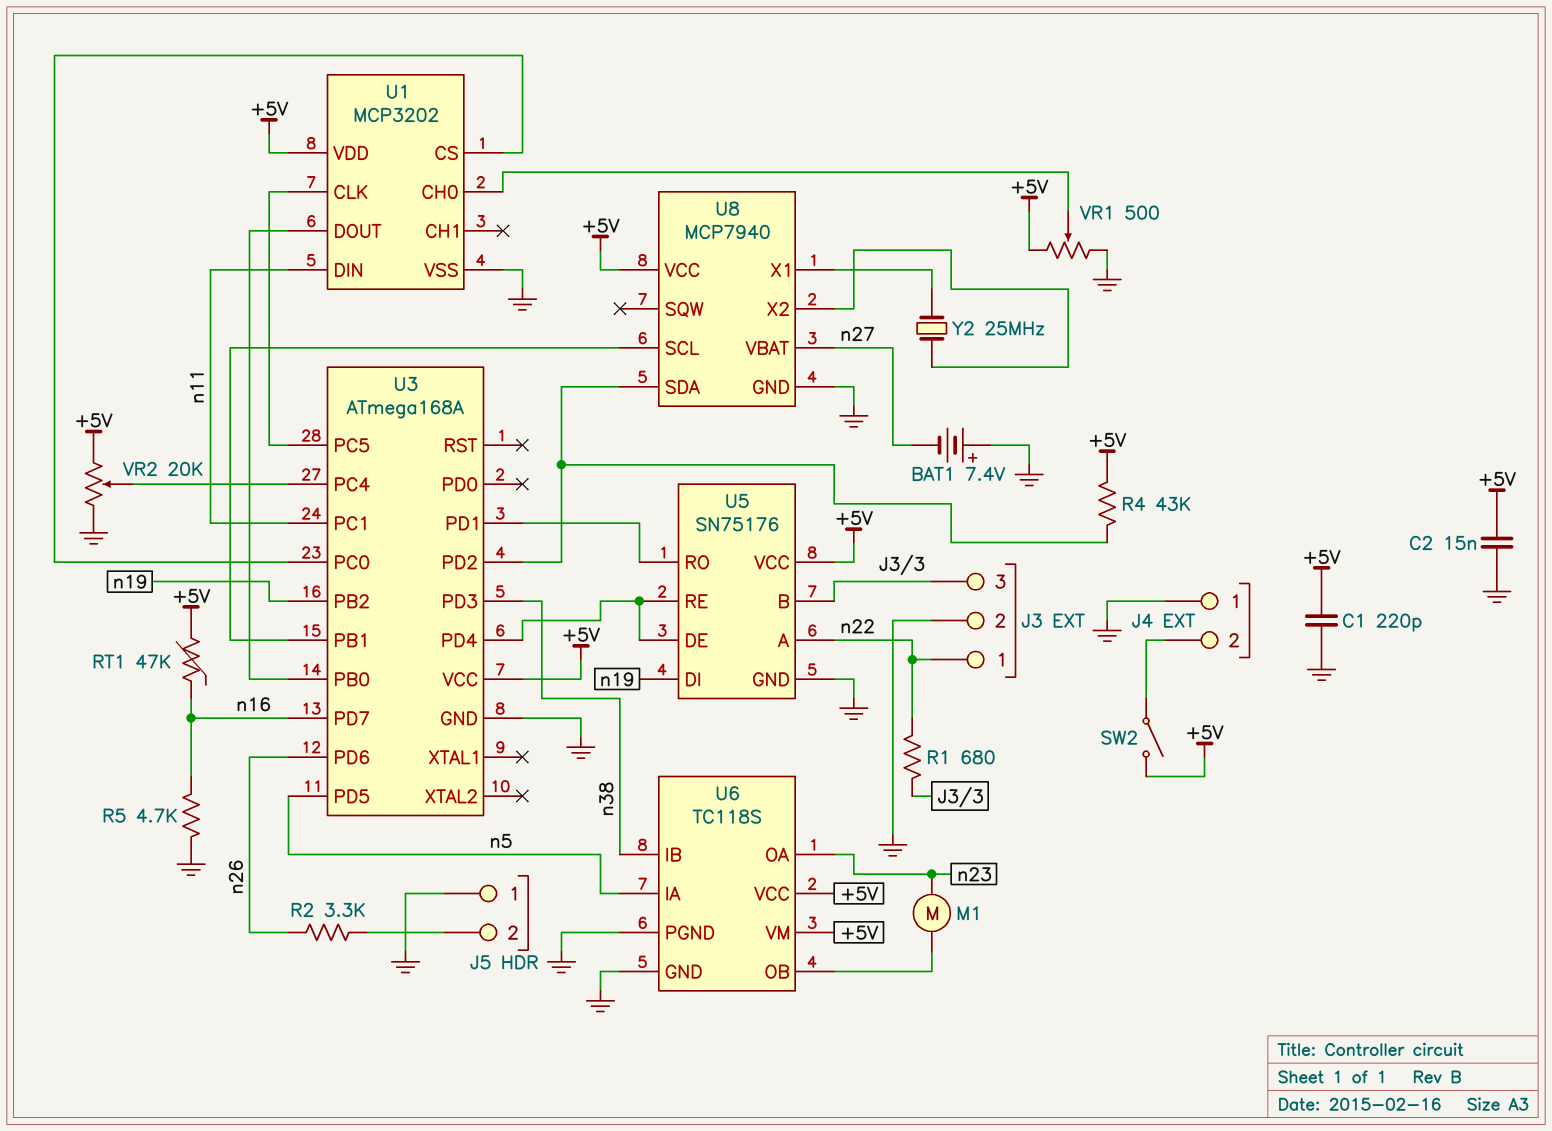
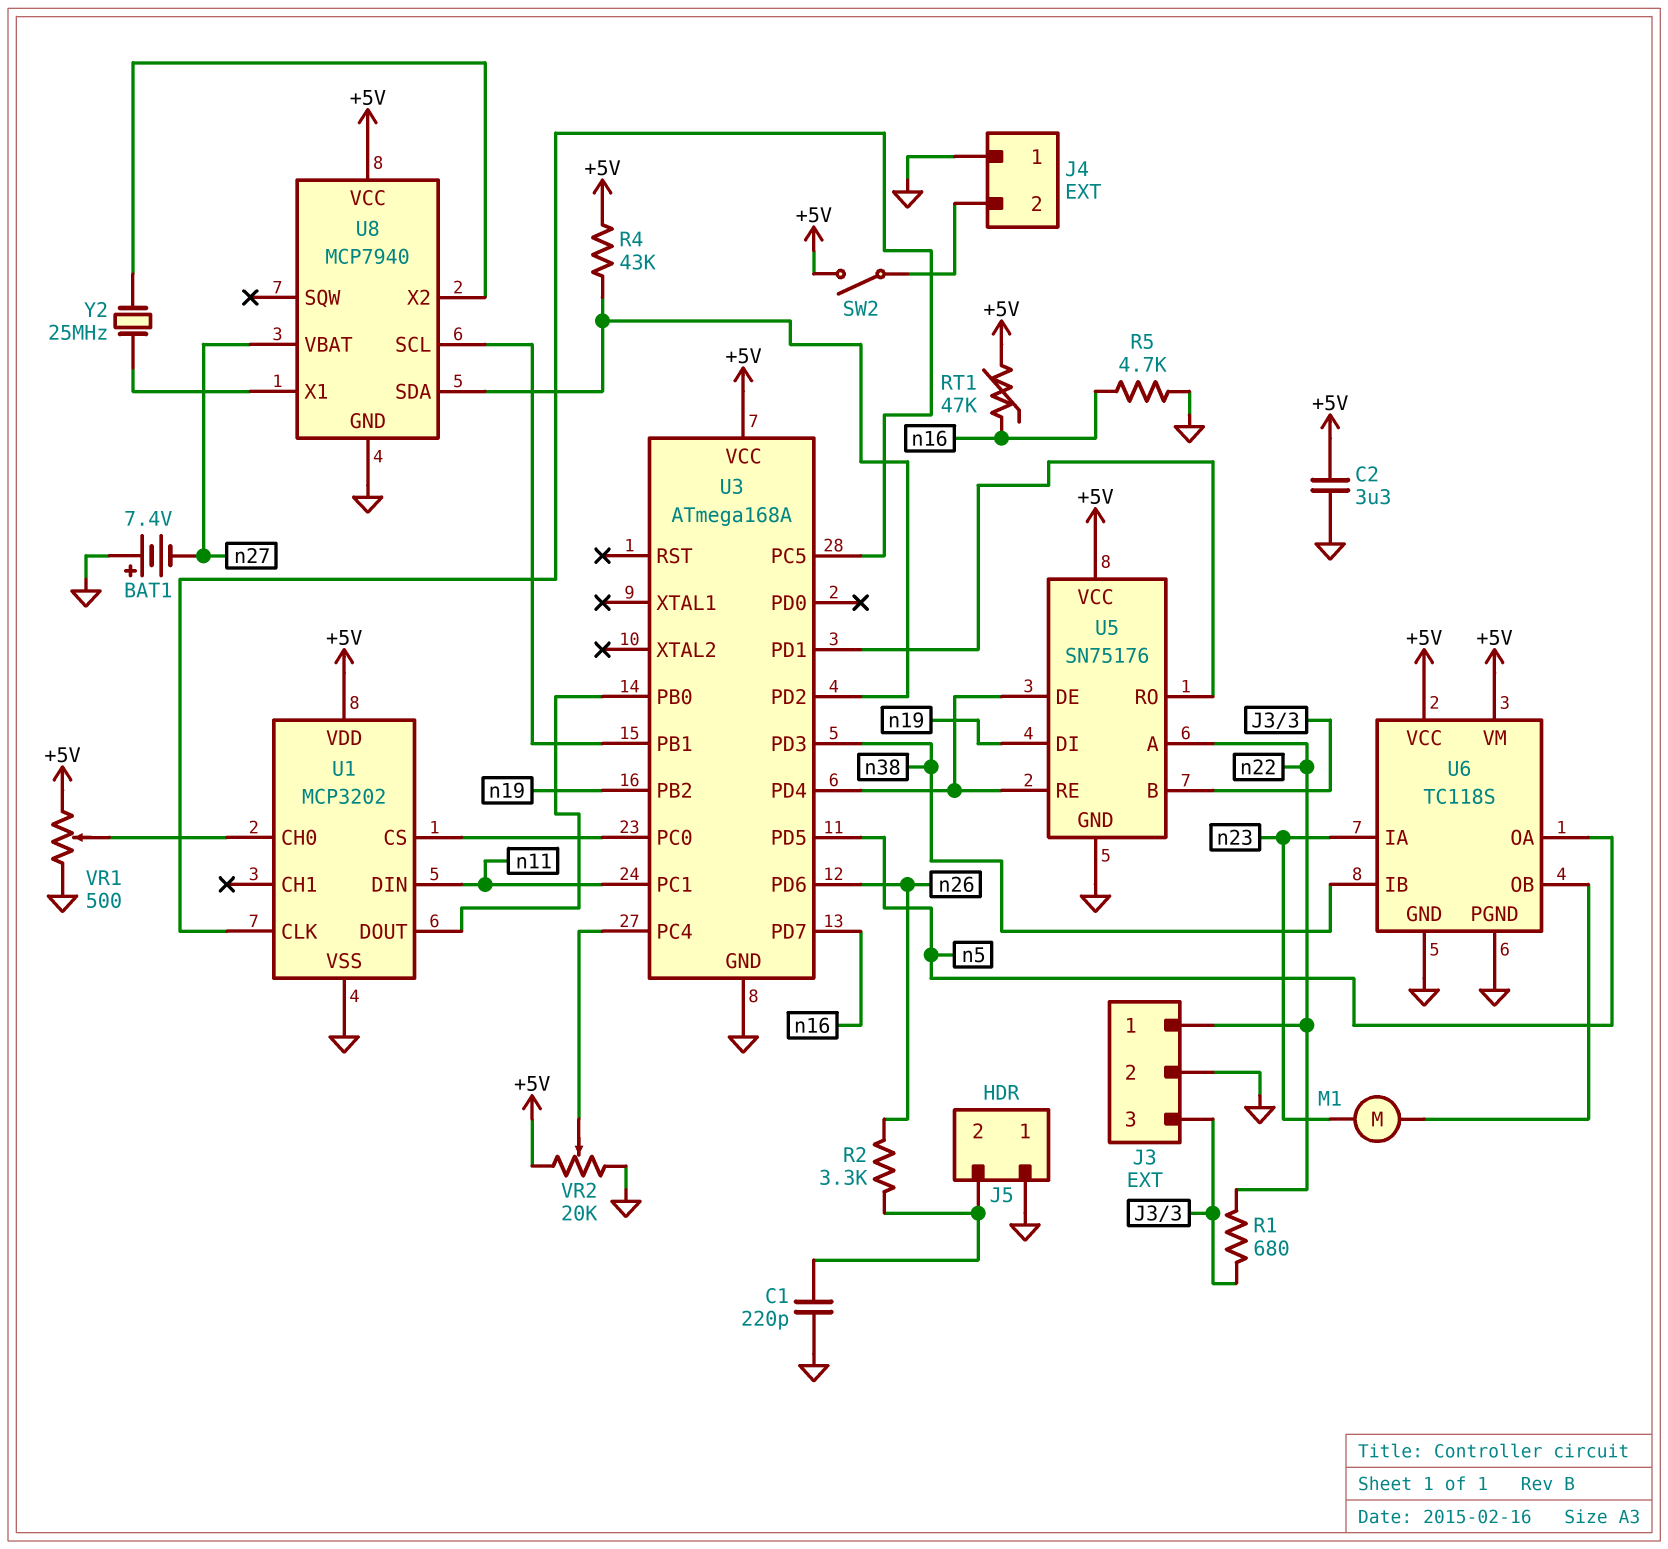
C1: 220pF (+5V, GND) -> 220pF (GND, J5/2)
C2: 15nF (+5V, GND) -> 3.3uF (+5V, GND)
U6 pin IA: n5 -> n23
U6 pin OA: n23 -> n5

